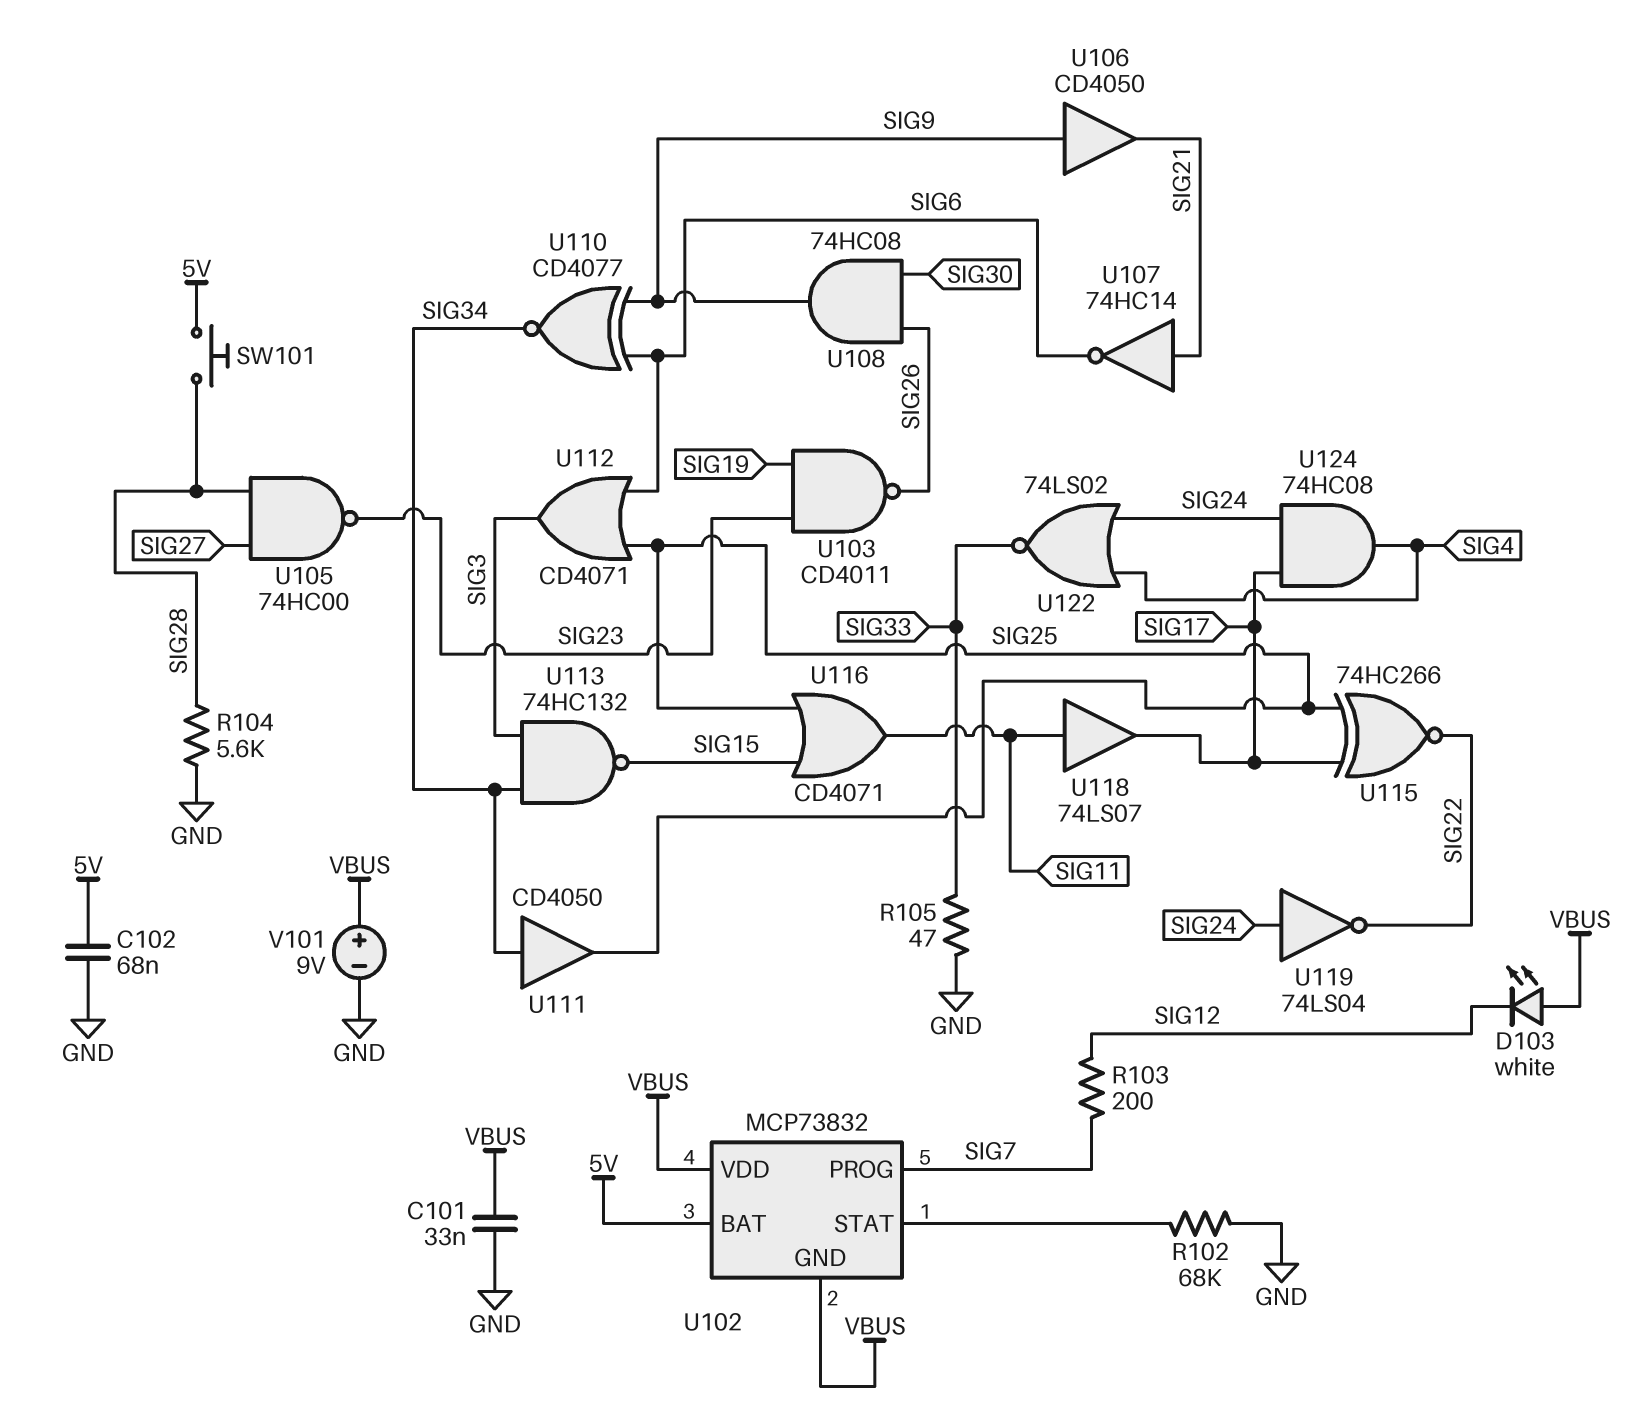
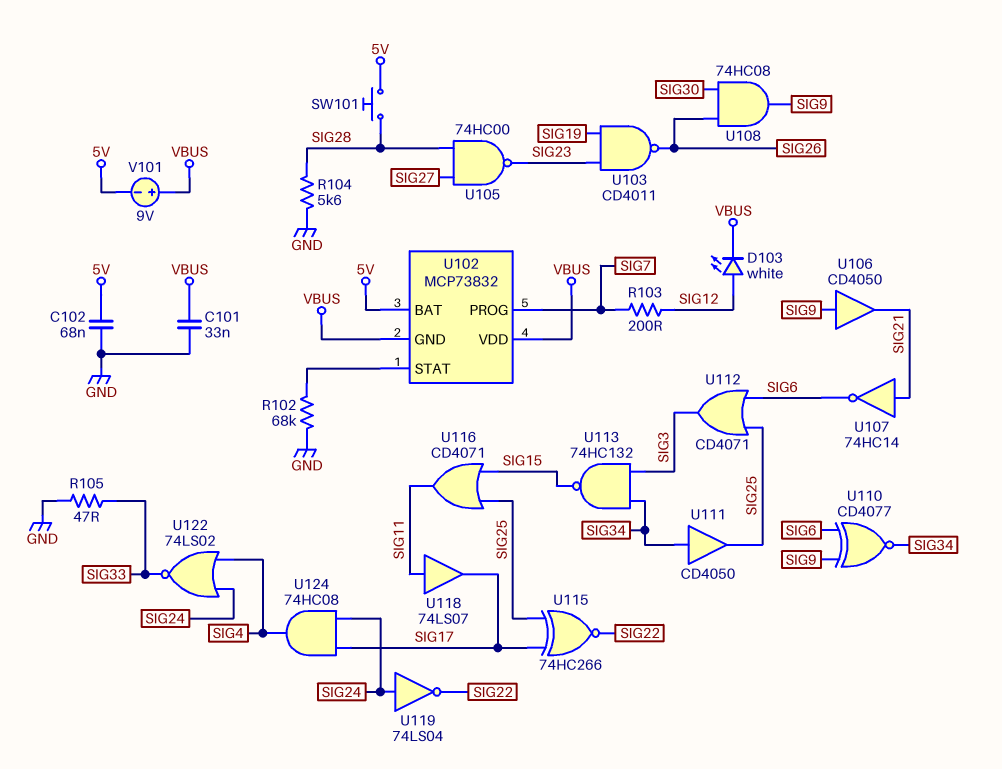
D103: LED white (A VBUS, K SIG12) -> LED white (A SIG12, K VBUS)
V101: 9V (plus VBUS, minus GND) -> 9V (plus VBUS, minus 5V)

